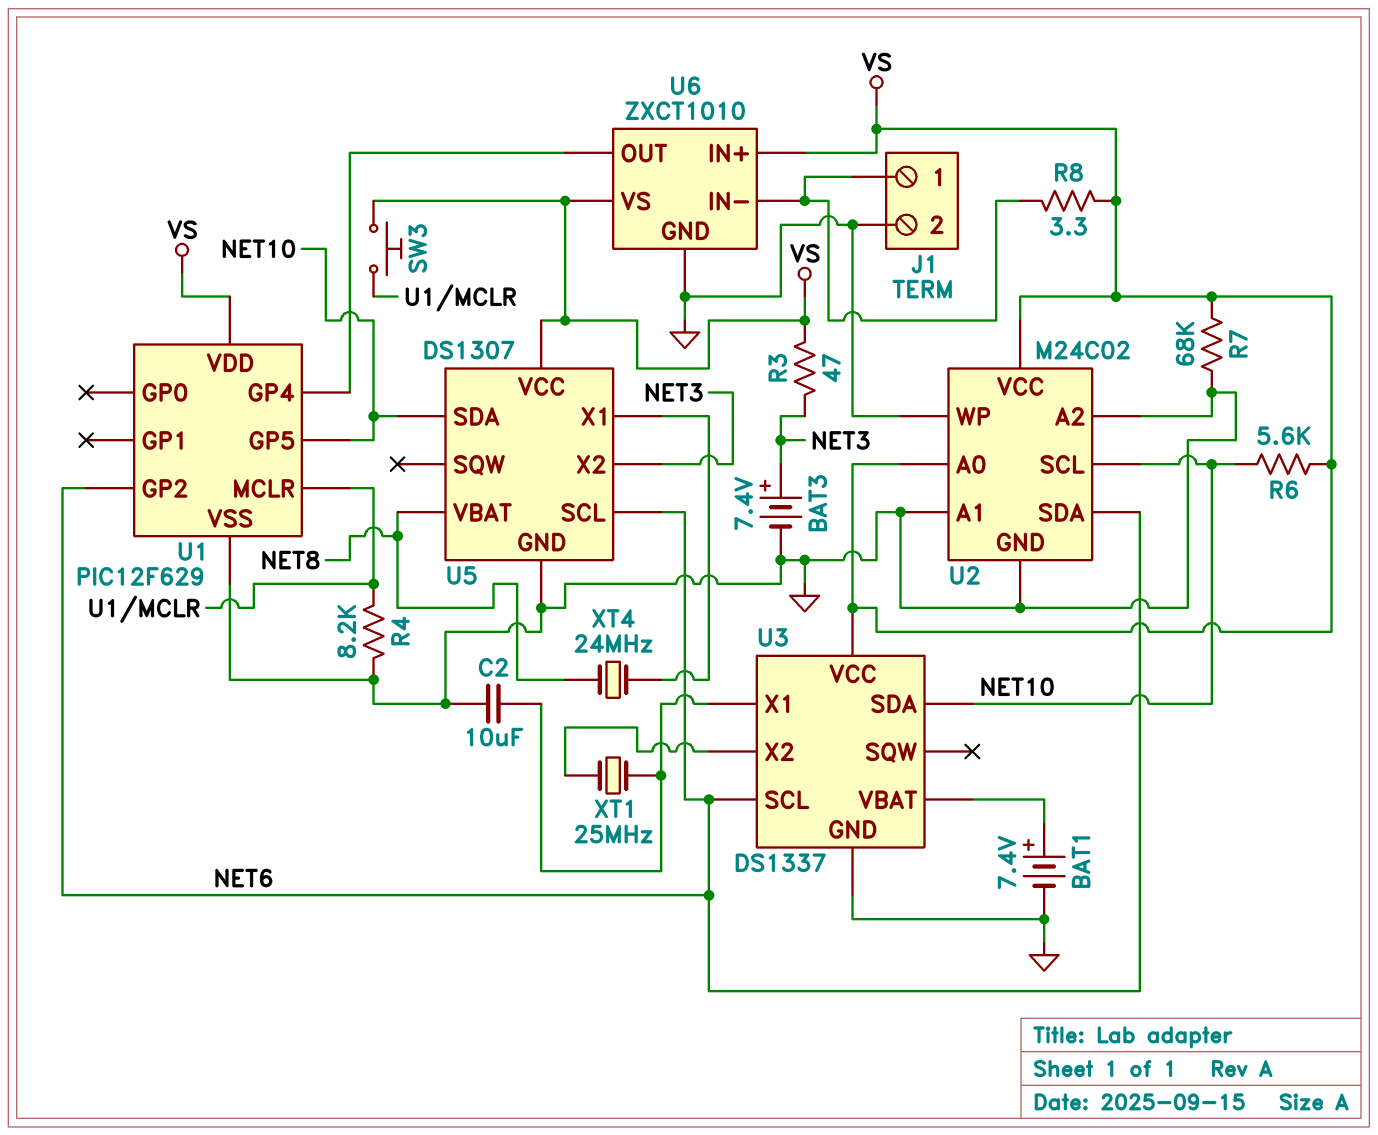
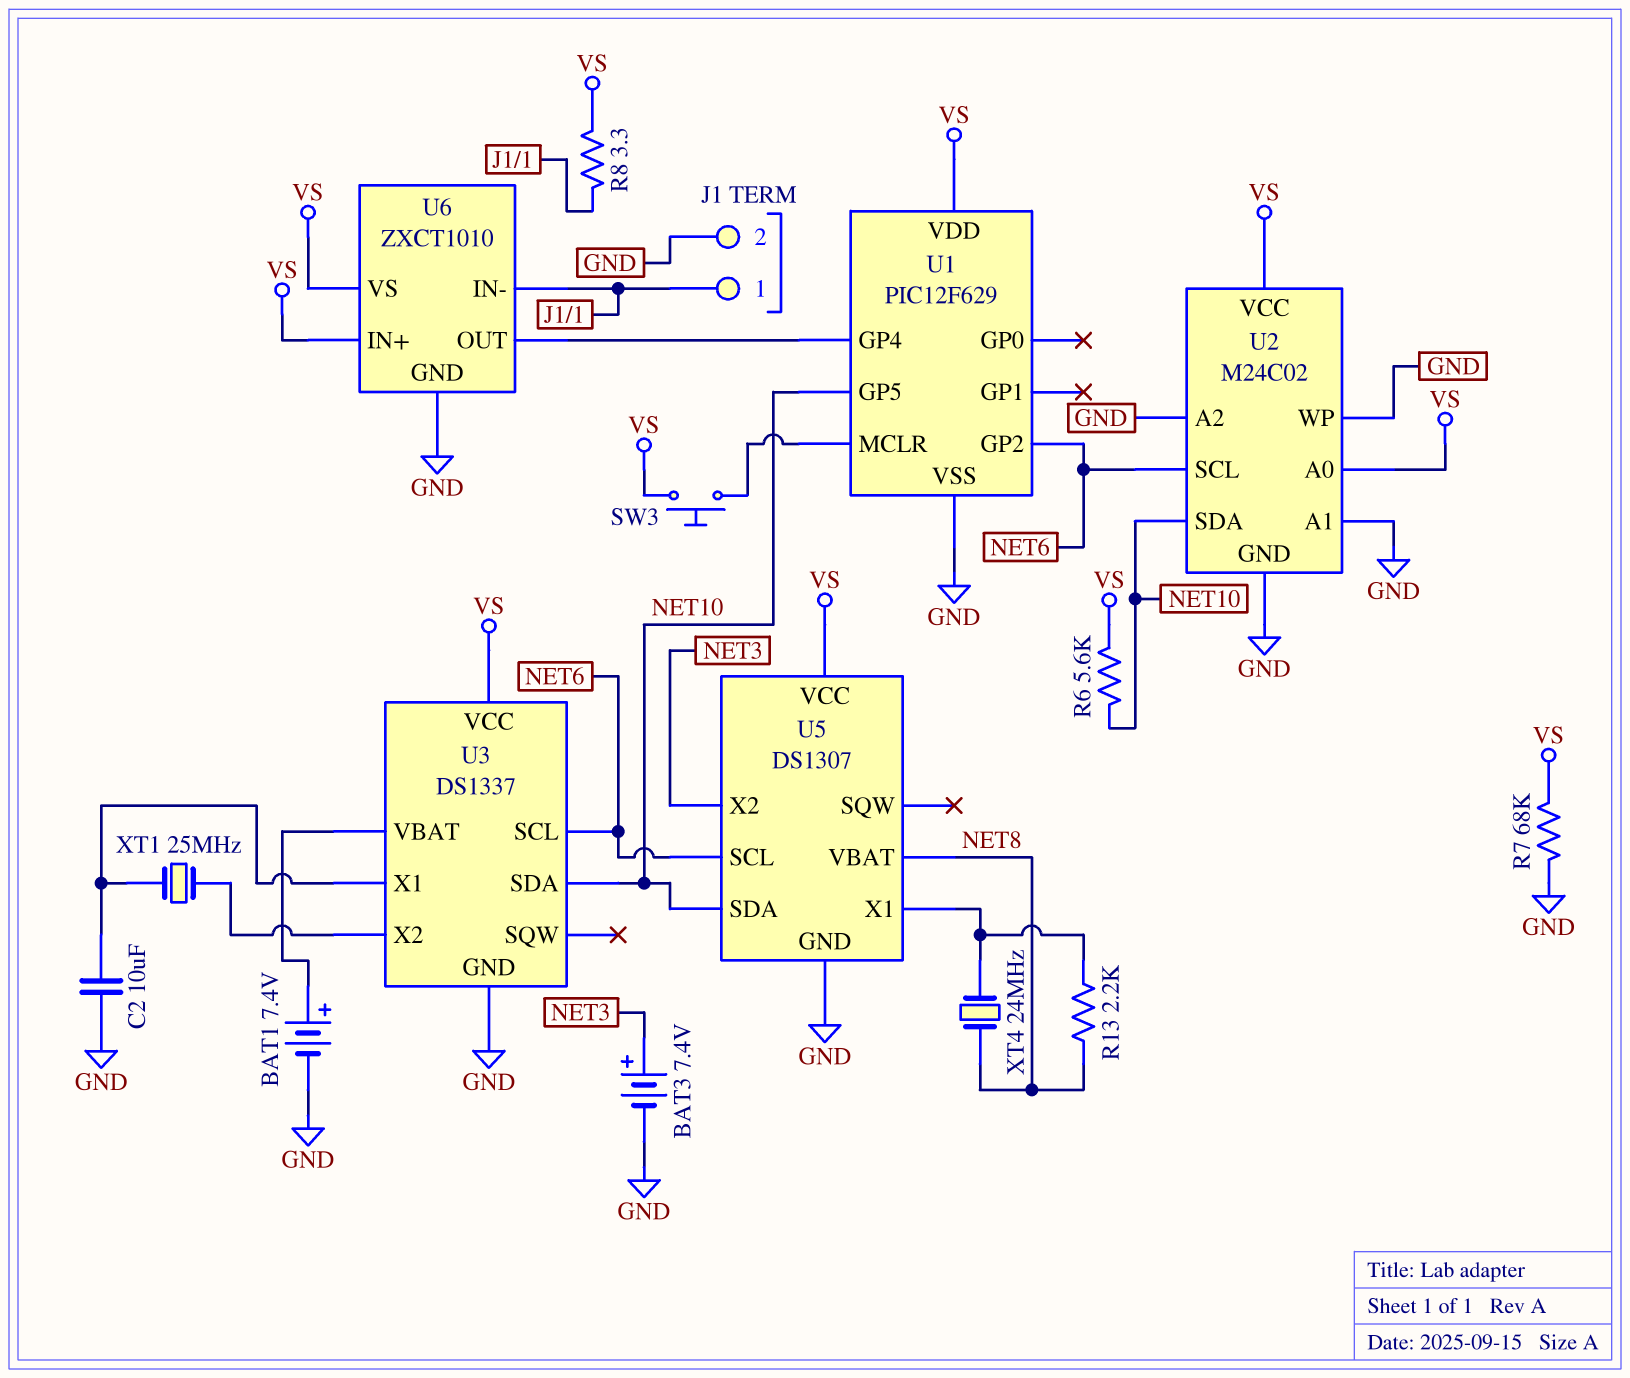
R3: 47 (NET3, VS) -> none
R4: 8.2k (GND, U1/MCLR) -> none
R13: none -> 2.2k (NET8, U5/X1)
U2 pin SCL: NET10 -> NET6
U2 pin SDA: NET6 -> NET10

